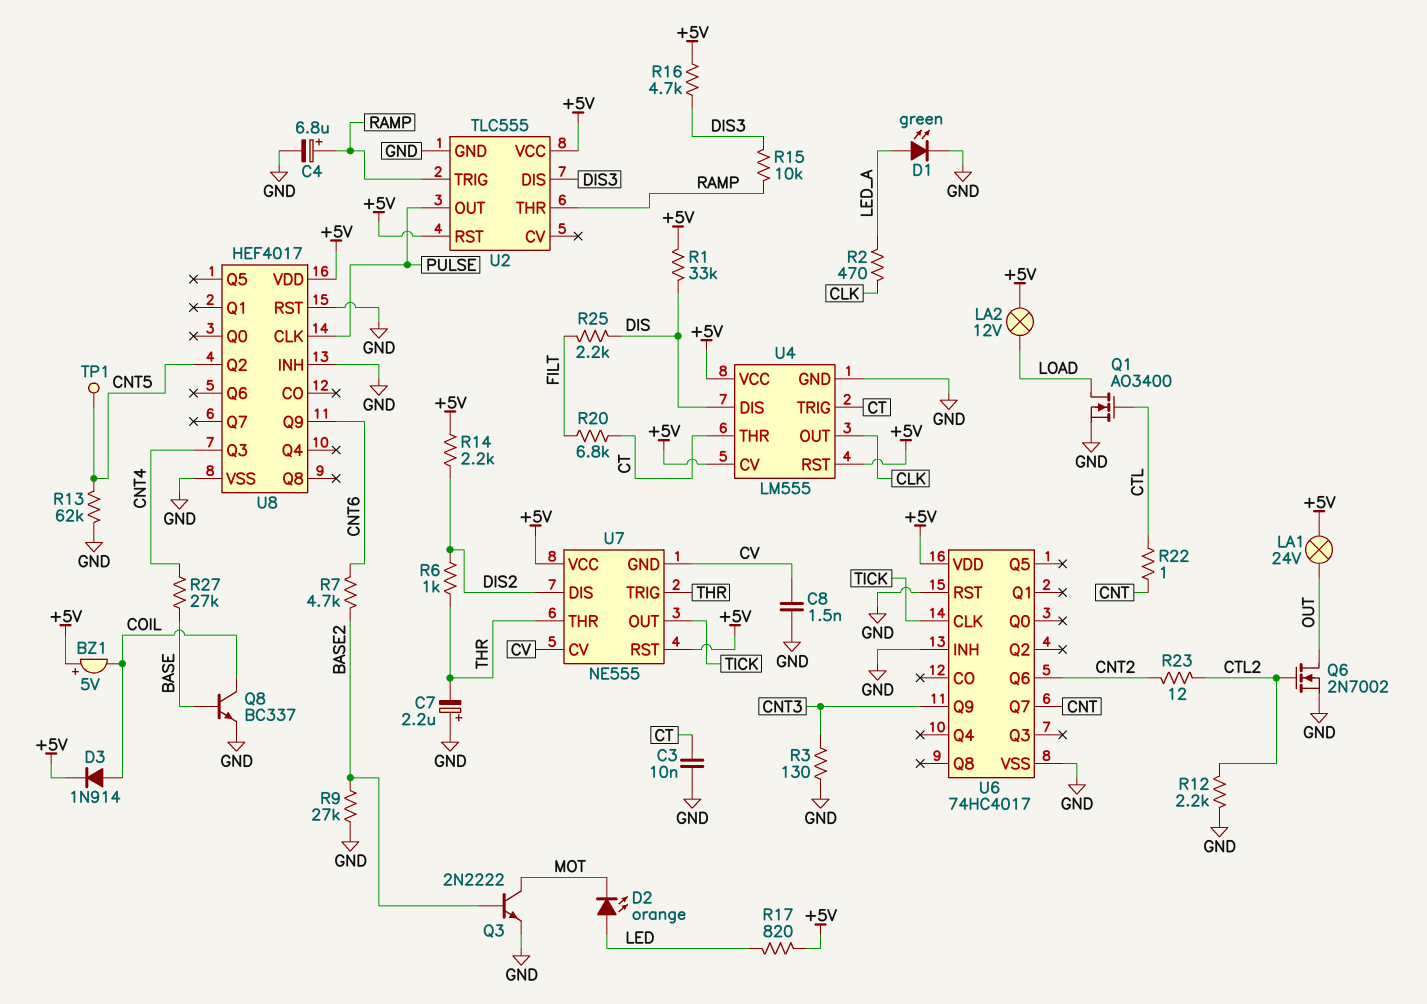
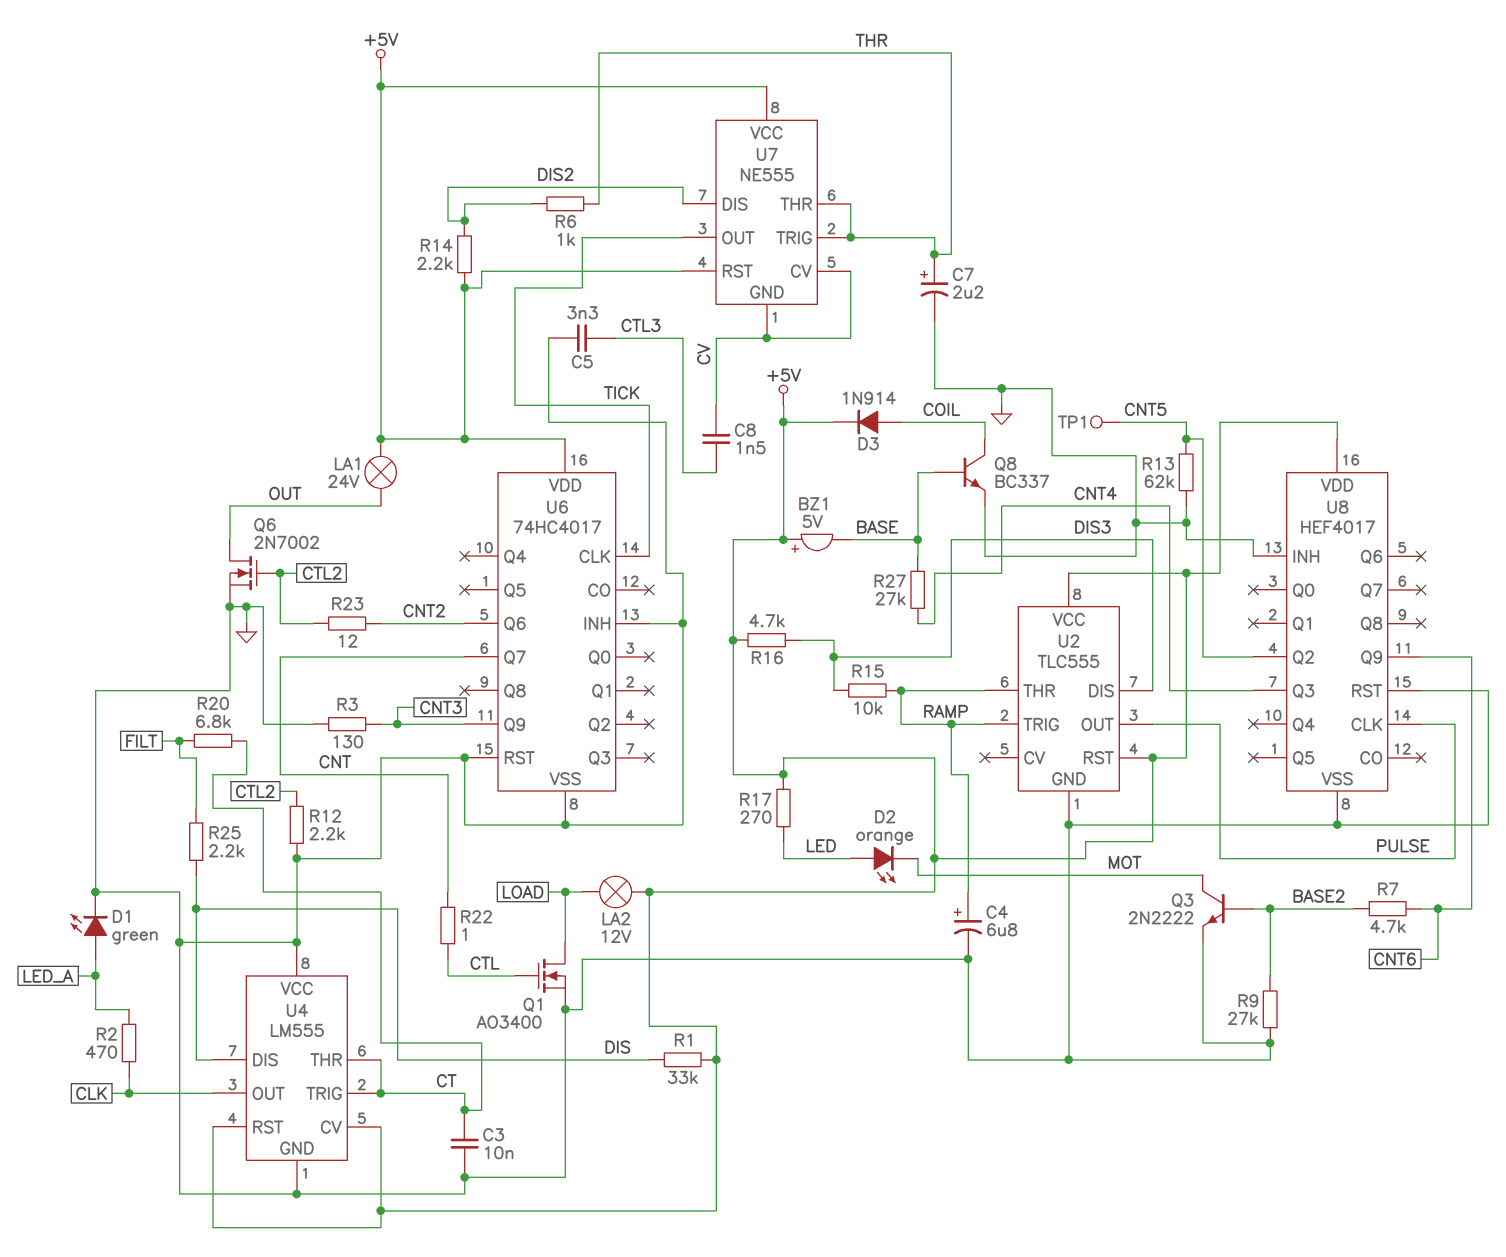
BZ1: buzzer 5V (plus +5V, minus COIL) -> buzzer 5V (plus +5V, minus BASE)
C5: none -> 3.3nF (CTL3, GND)
C7: 2.2uF (plus GND, minus THR) -> 2.2uF (plus THR, minus GND)
C8: 1.5nF (CV, GND) -> 1.5nF (CTL3, CV)
R17: 820 (+5V, LED) -> 270 (+5V, LED)
U4 pin VCC: +5V -> GND

